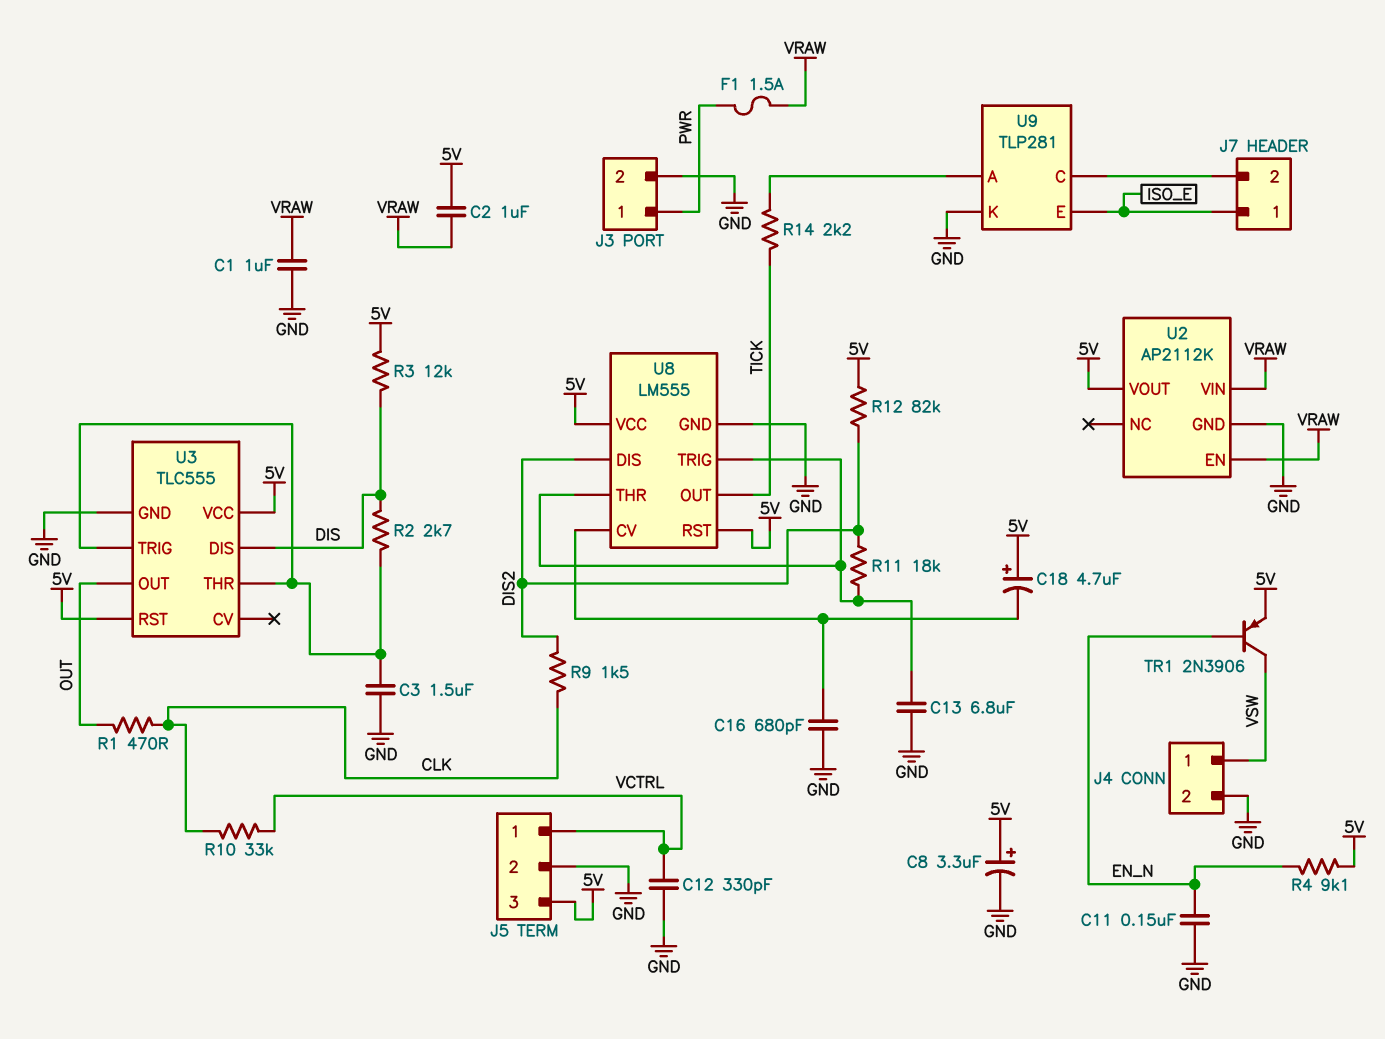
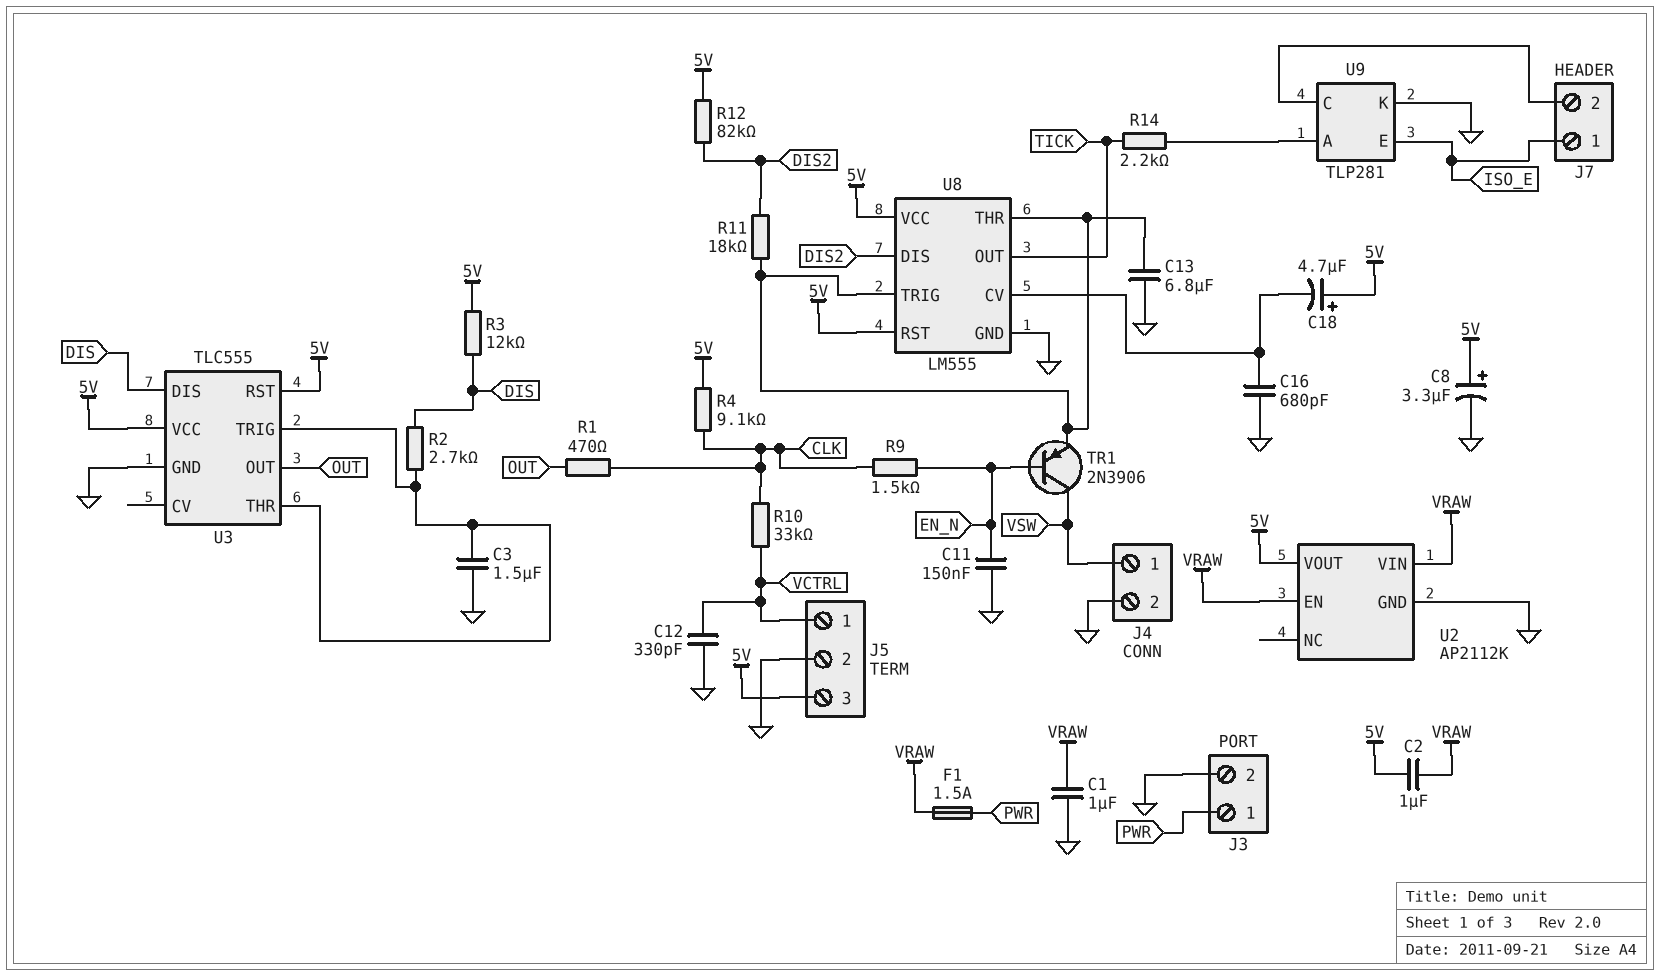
R4: 9.1k (5V, EN_N) -> 9.1k (5V, CLK)
R9: 1.5k (CLK, DIS2) -> 1.5k (CLK, EN_N)
TR1: PNP 2N3906 (B EN_N, C VSW, E 5V) -> PNP 2N3906 (B EN_N, C VSW, E U8/THR)

